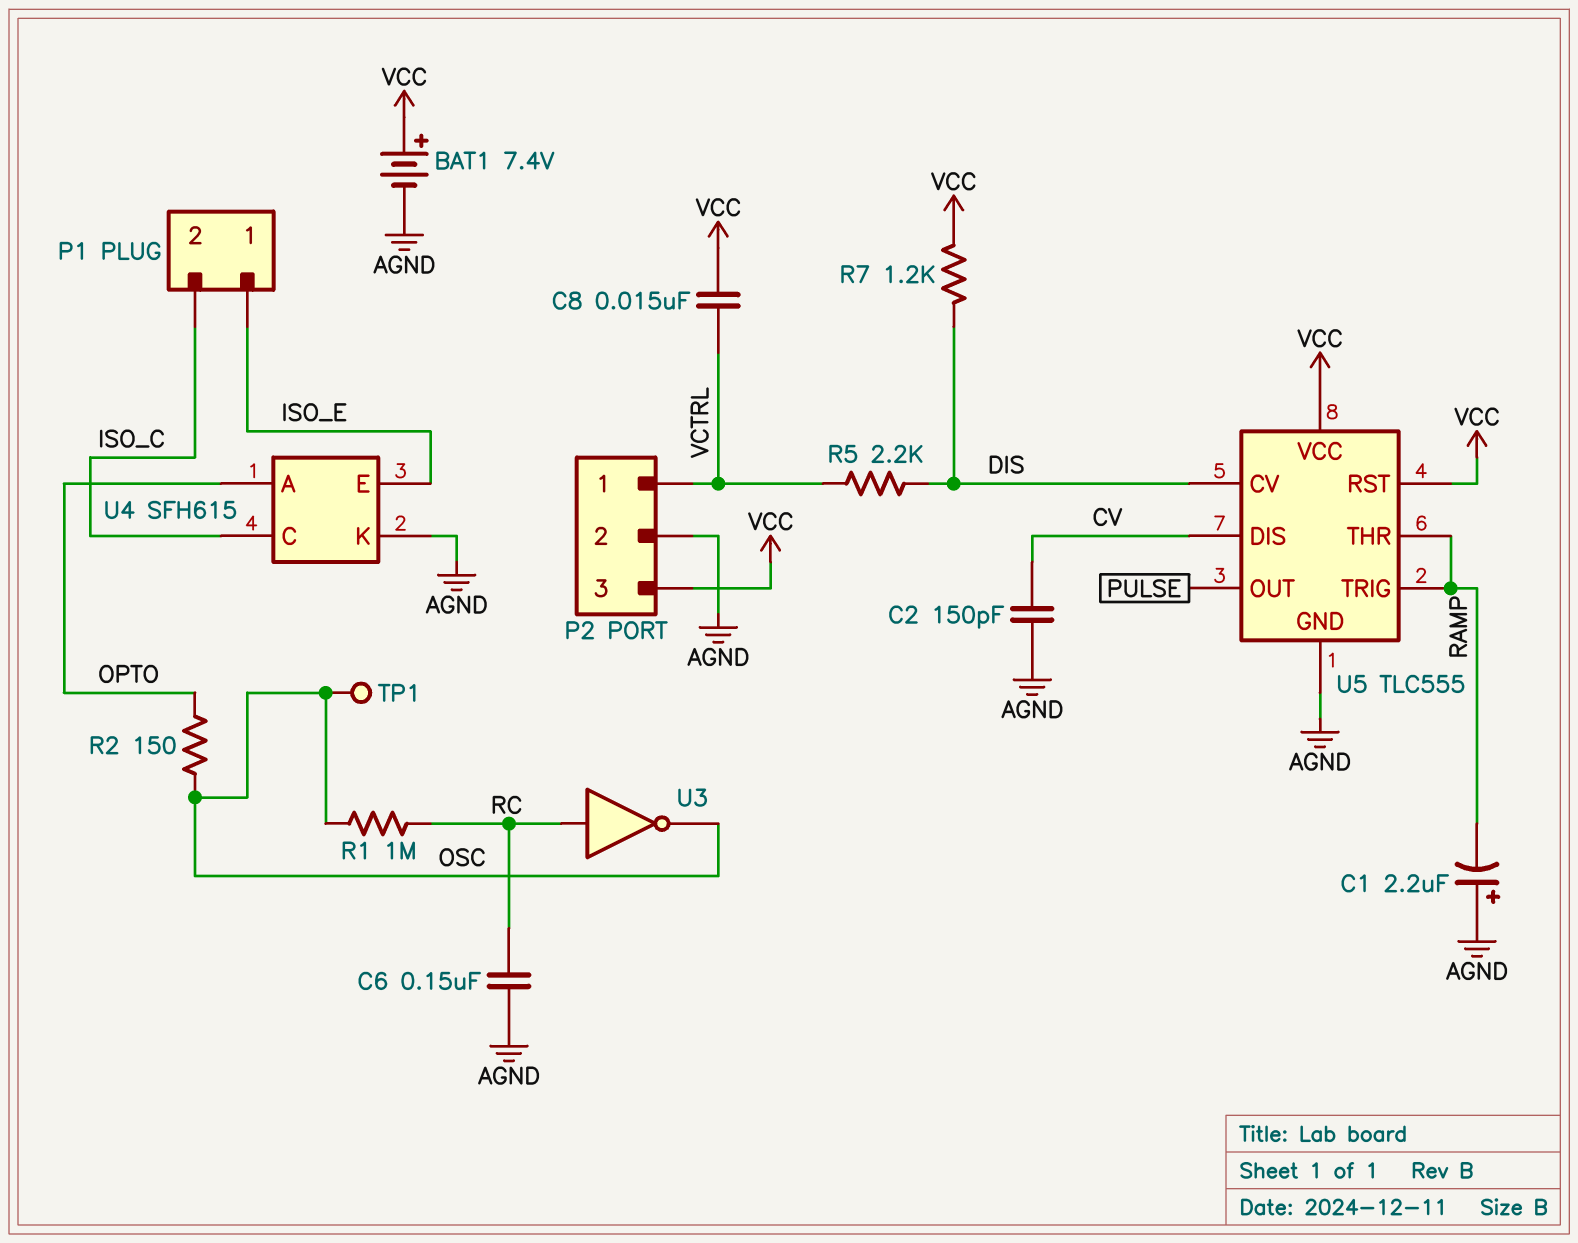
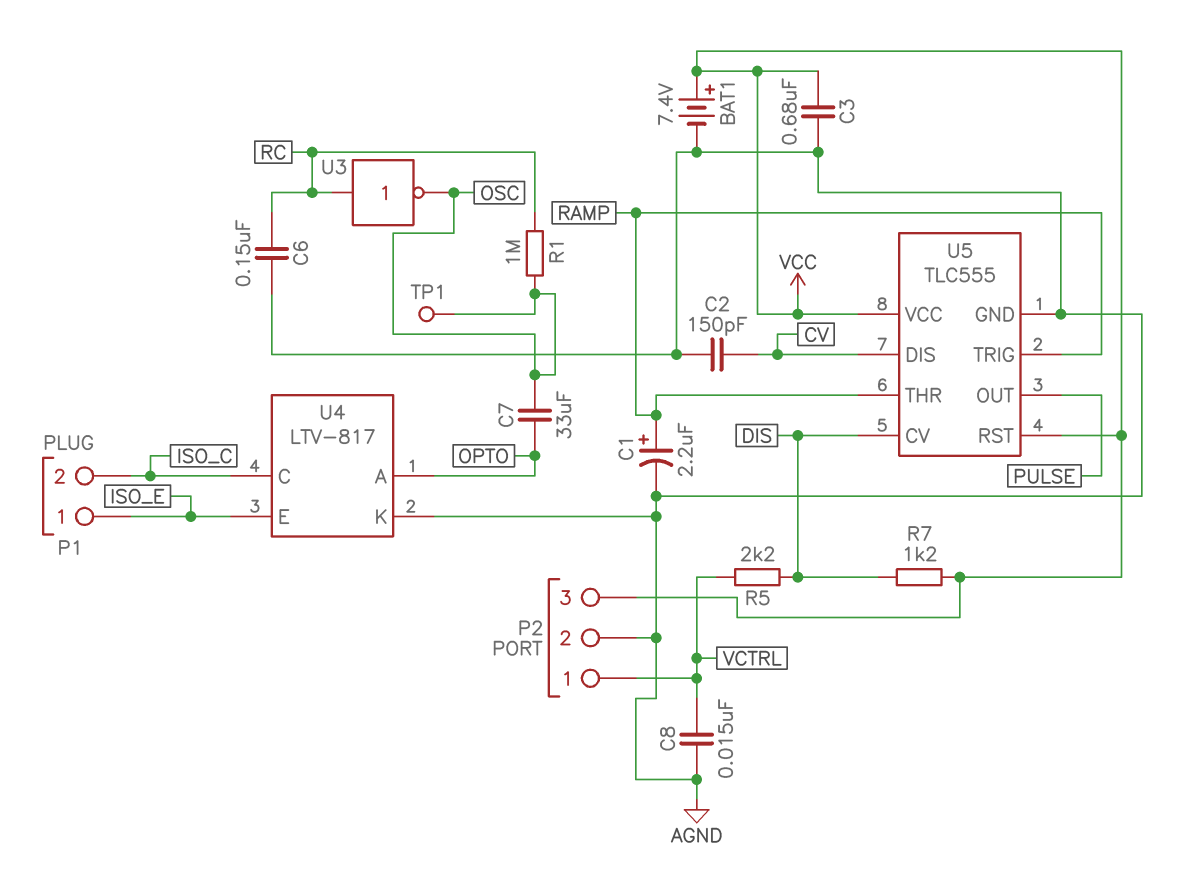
C1: 2.2uF (plus AGND, minus RAMP) -> 2.2uF (plus RAMP, minus AGND)
C3: none -> 680nF (AGND, VCC)
C7: none -> 33uF (OPTO, OSC)
C8: 15nF (VCC, VCTRL) -> 15nF (AGND, VCTRL)
R2: 150 (OPTO, OSC) -> none
U4: SFH615 -> LTV-817

